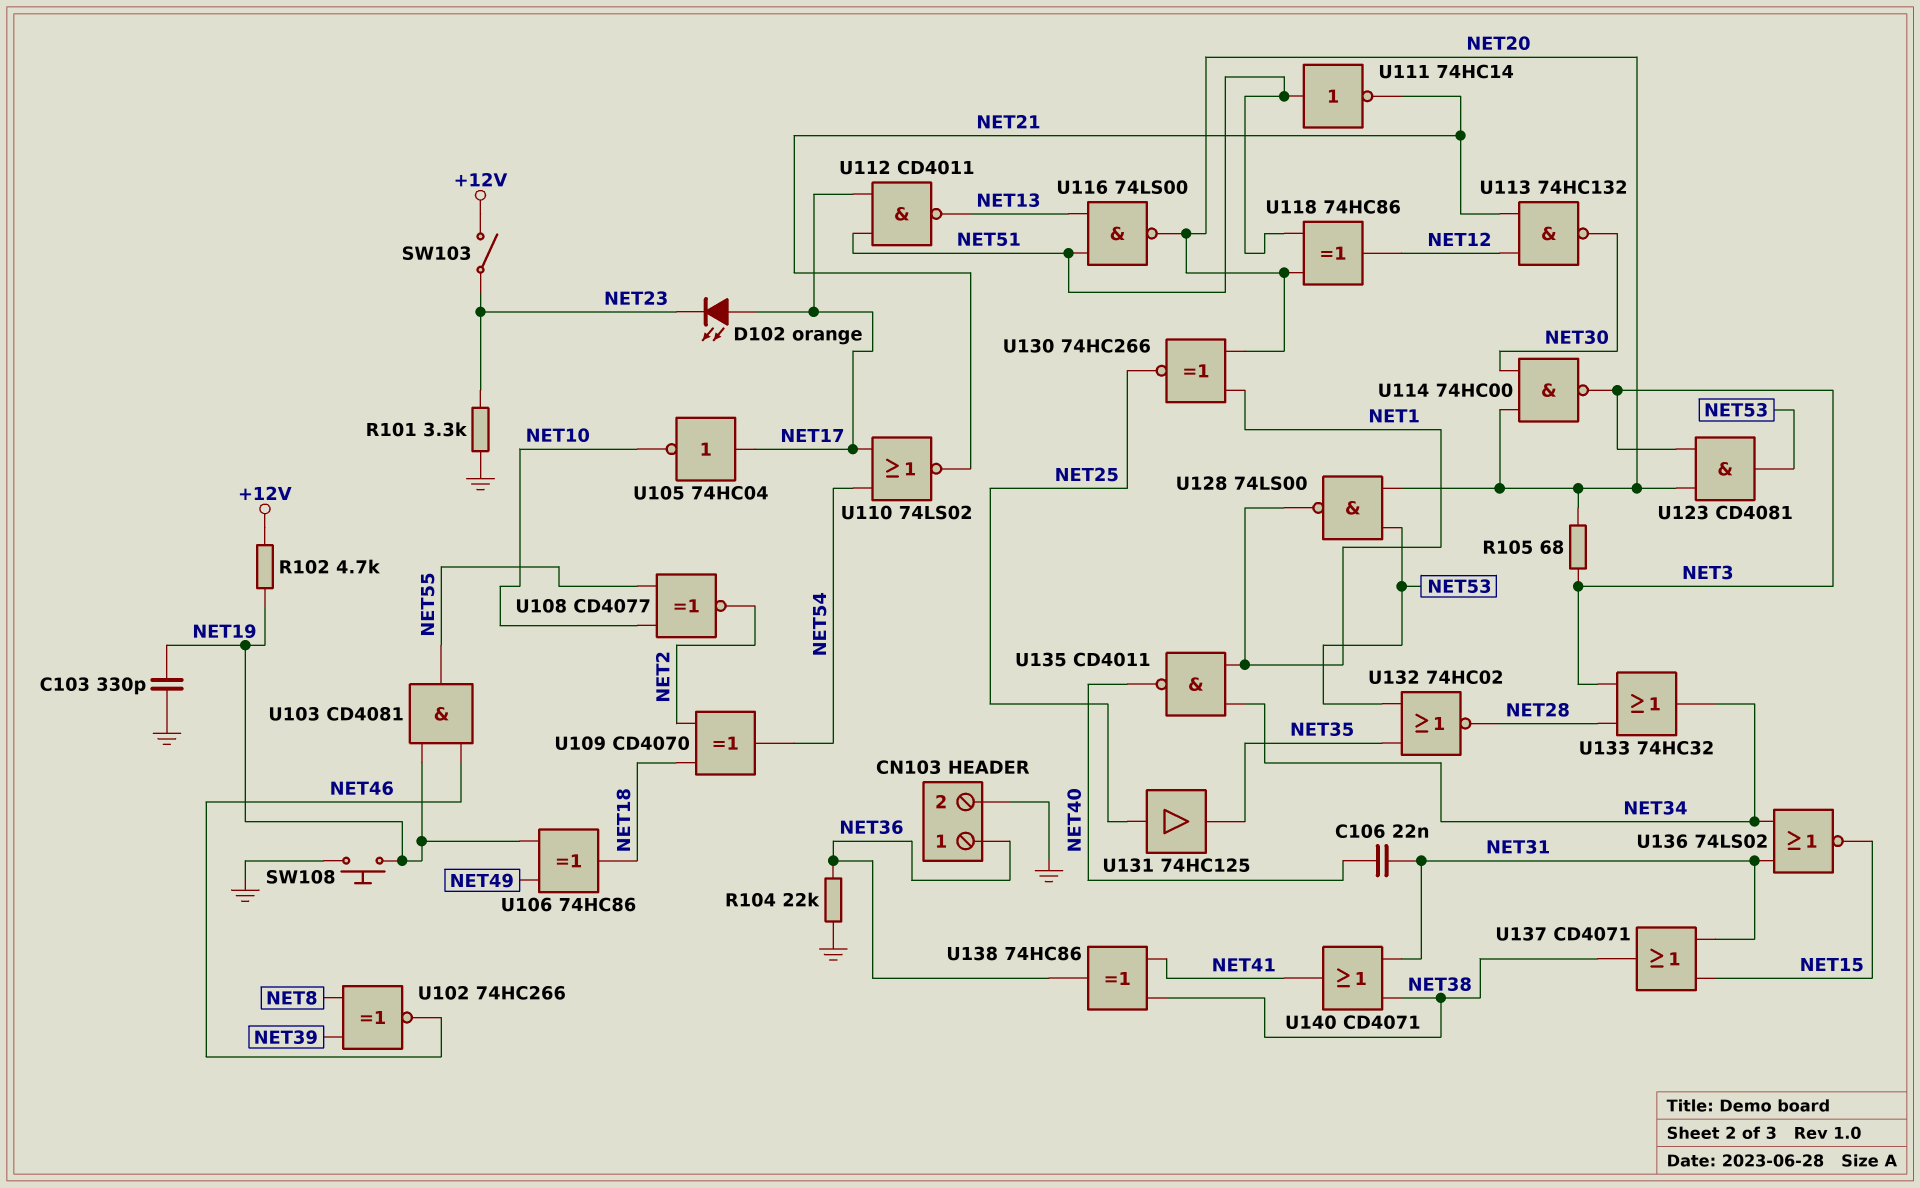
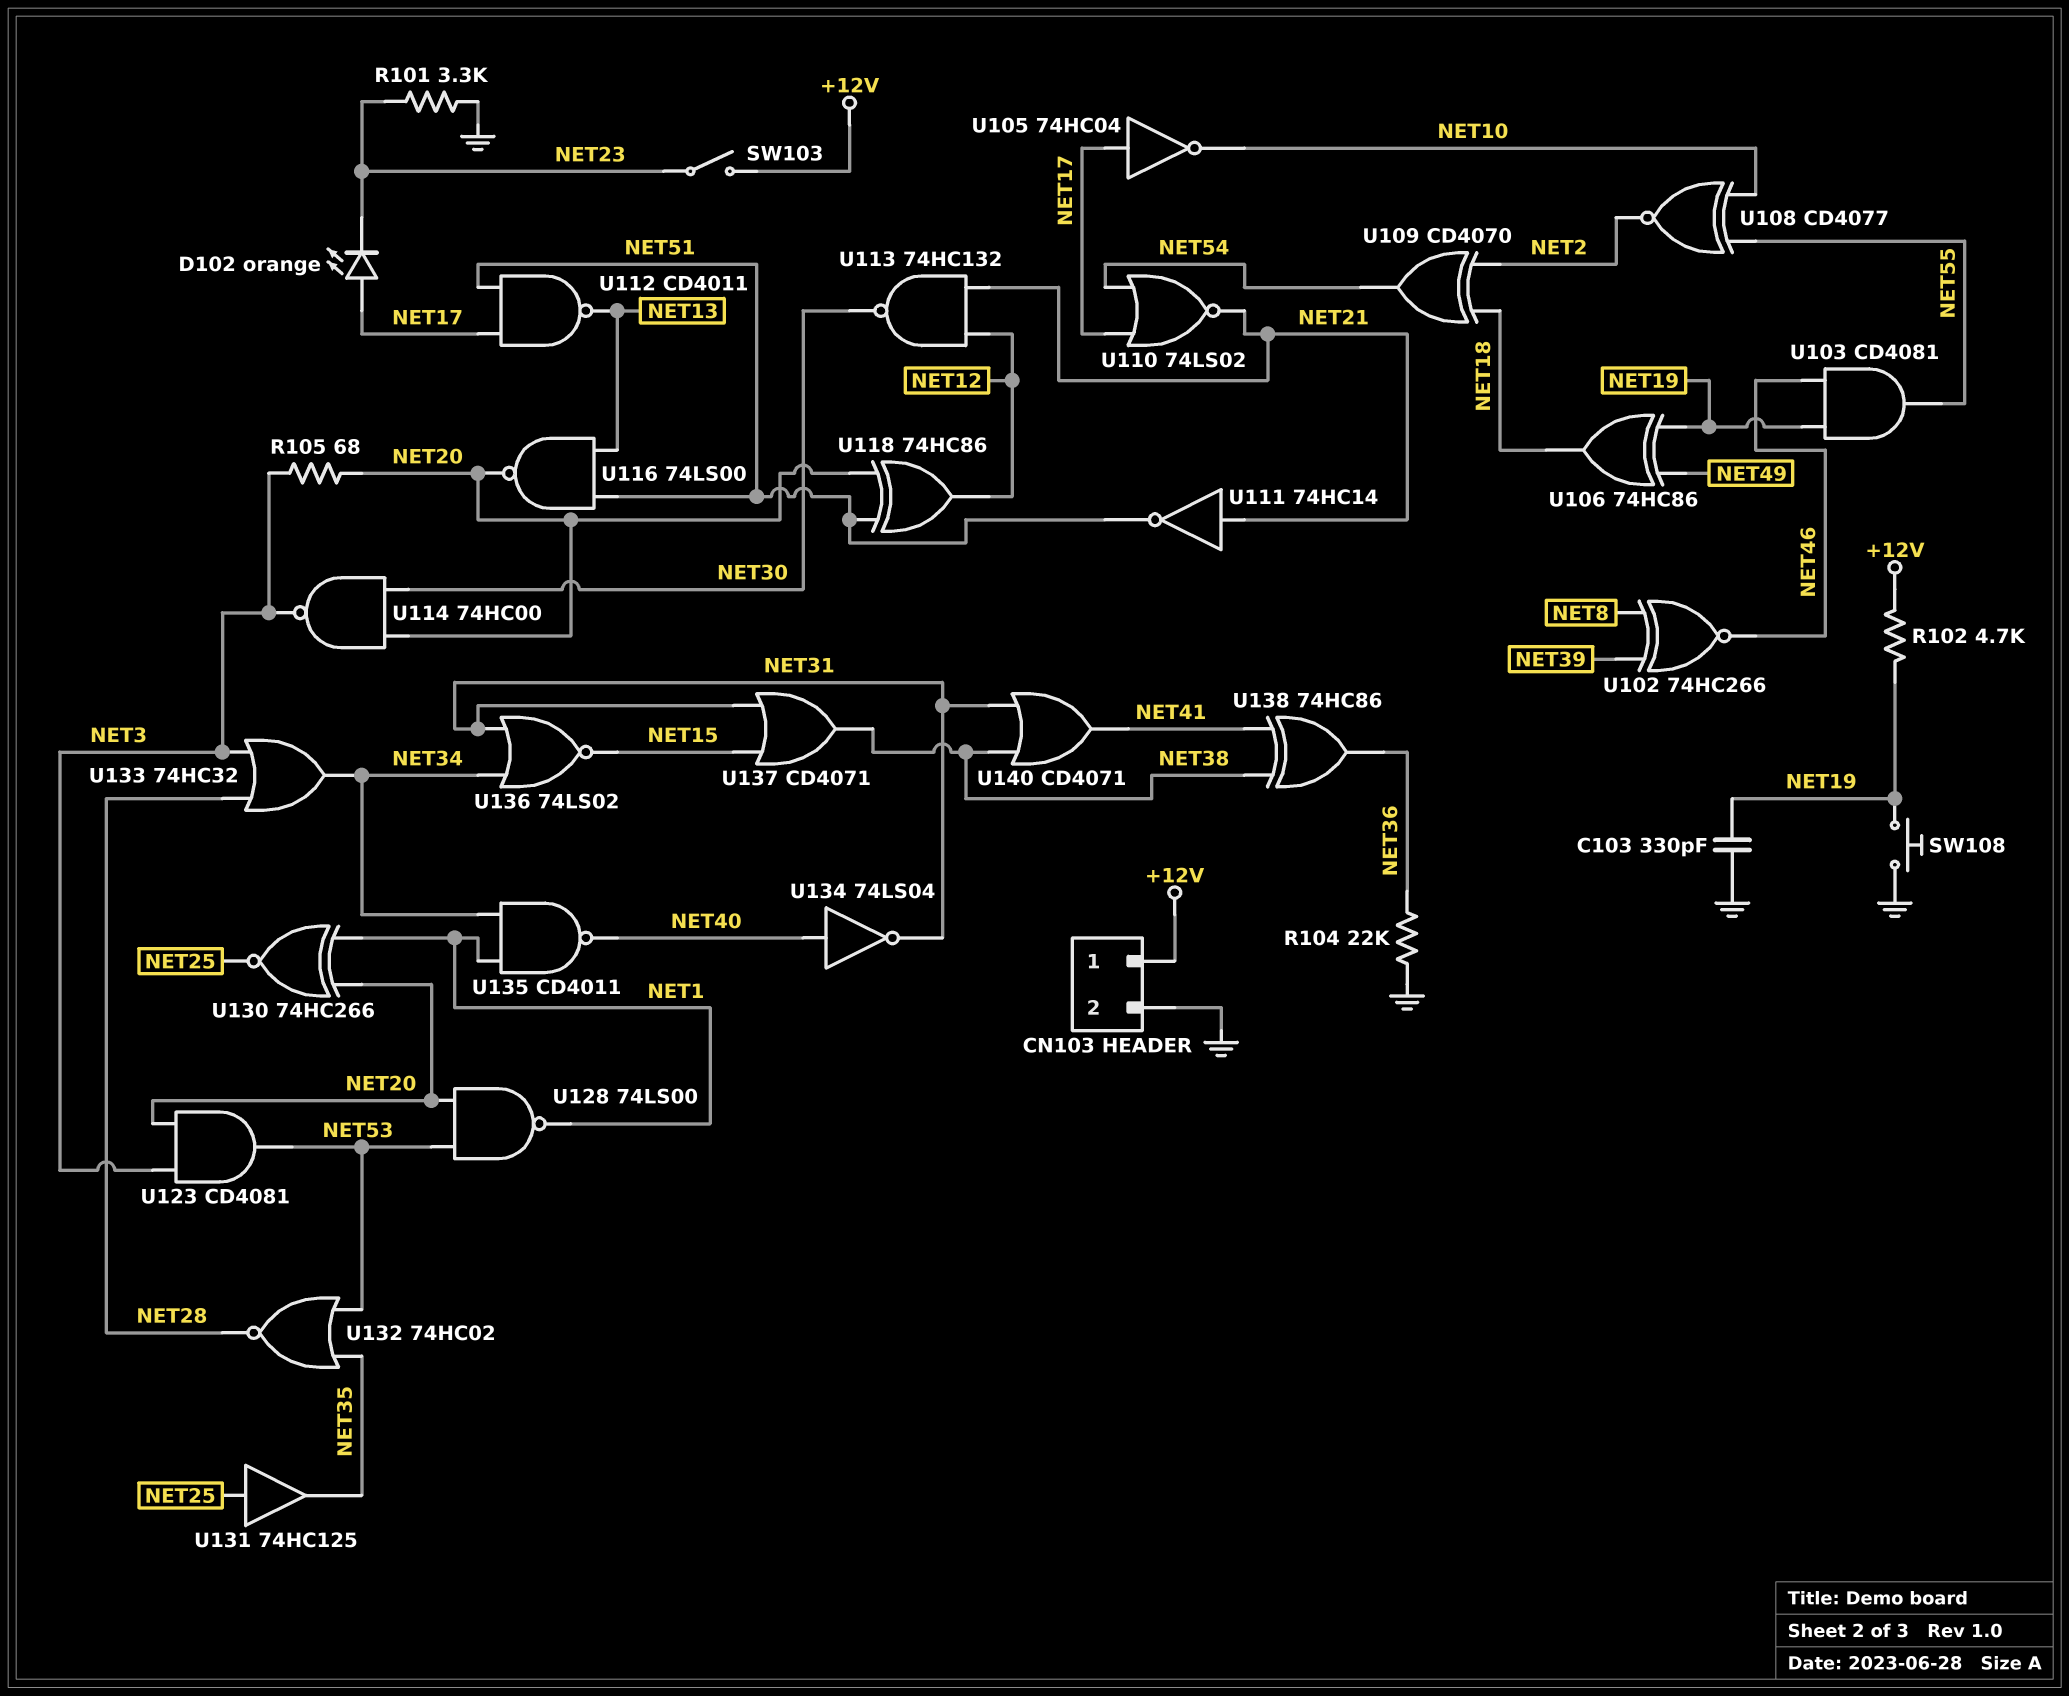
C106: 22nF (NET31, NET40) -> none
CN103 pin 1: NET36 -> +12V
U111: NOT 74HC14 (in NET51, out NET21) -> NOT 74HC14 (in NET21, out NET51)
U134: none -> NOT 74LS04 (in NET40, out NET31)

